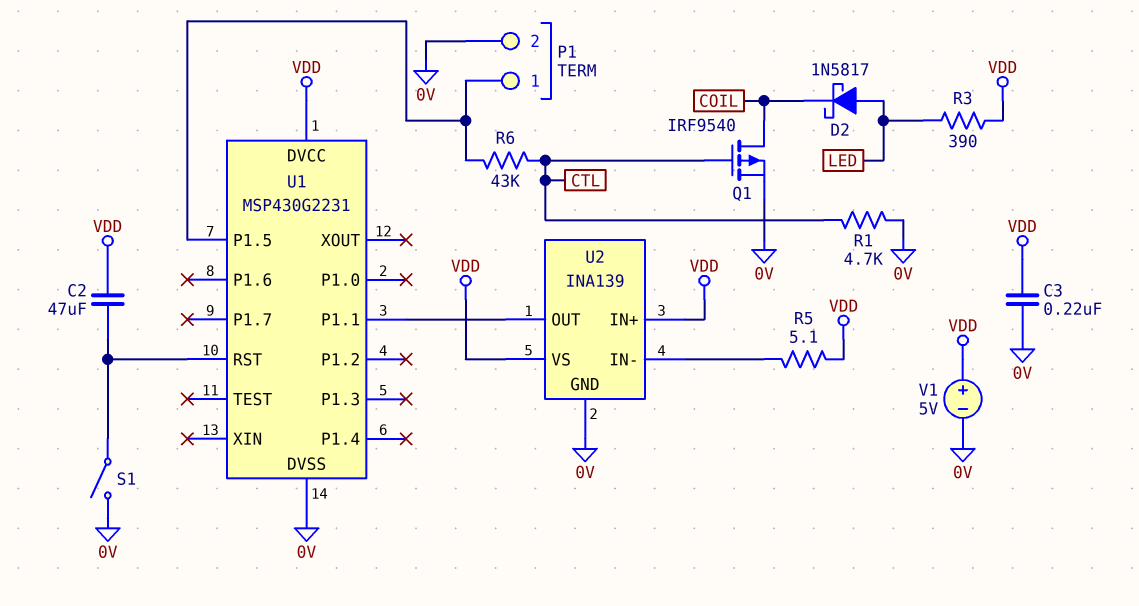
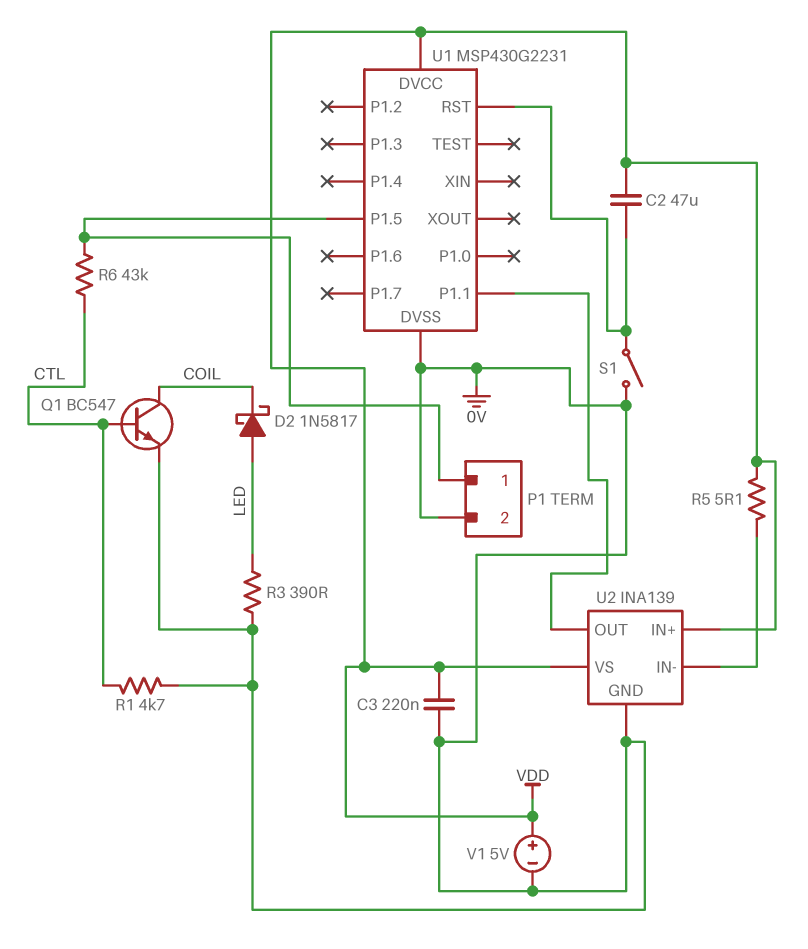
Q1: PMOS IRF9540 (G CTL, D COIL, S 0V) -> NPN BC547 (B CTL, C COIL, E 0V)
R3: 390 (LED, VDD) -> 390 (0V, LED)

